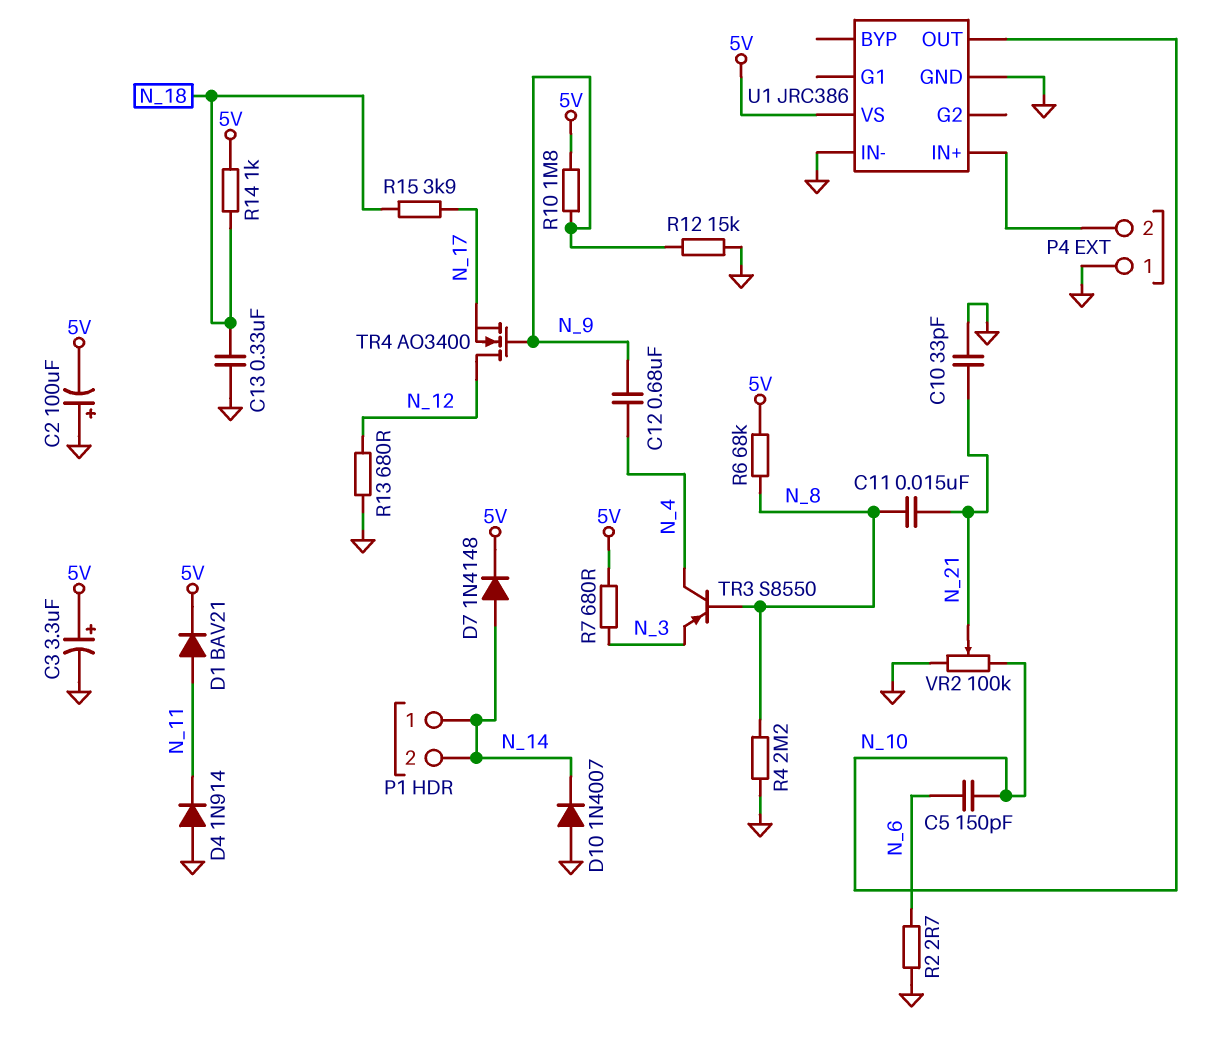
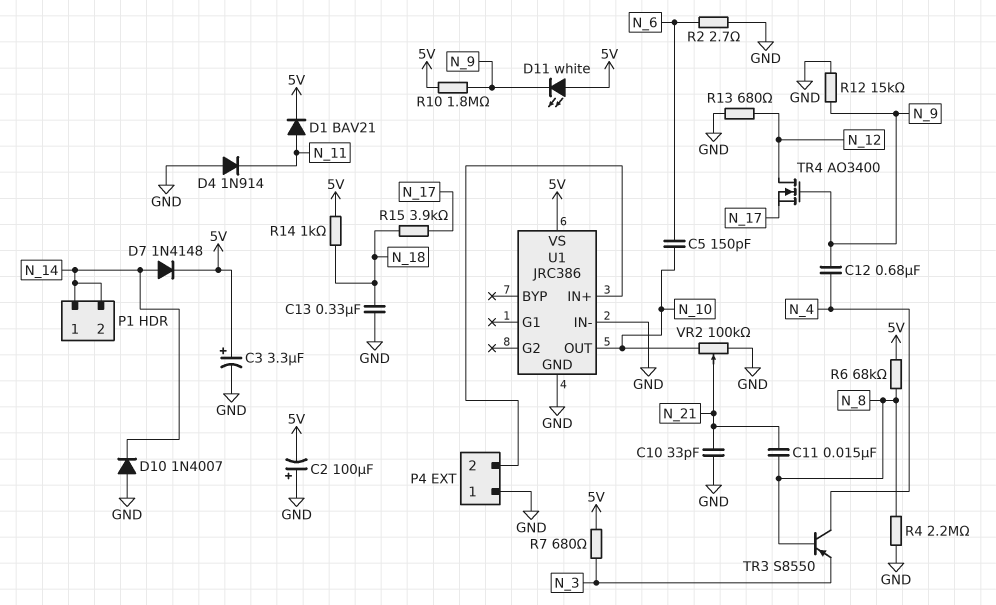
D11: none -> LED white (A 5V, K N_9)

